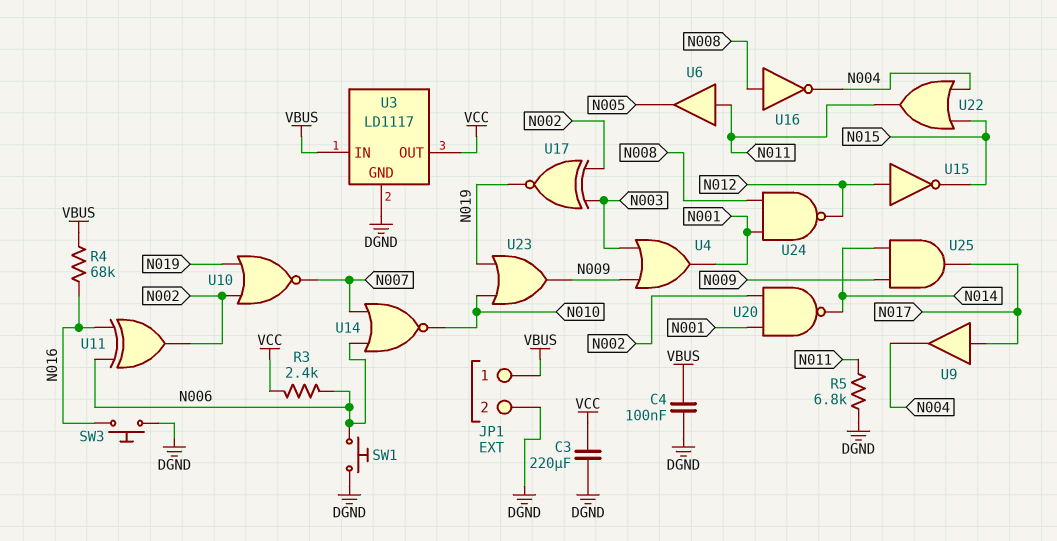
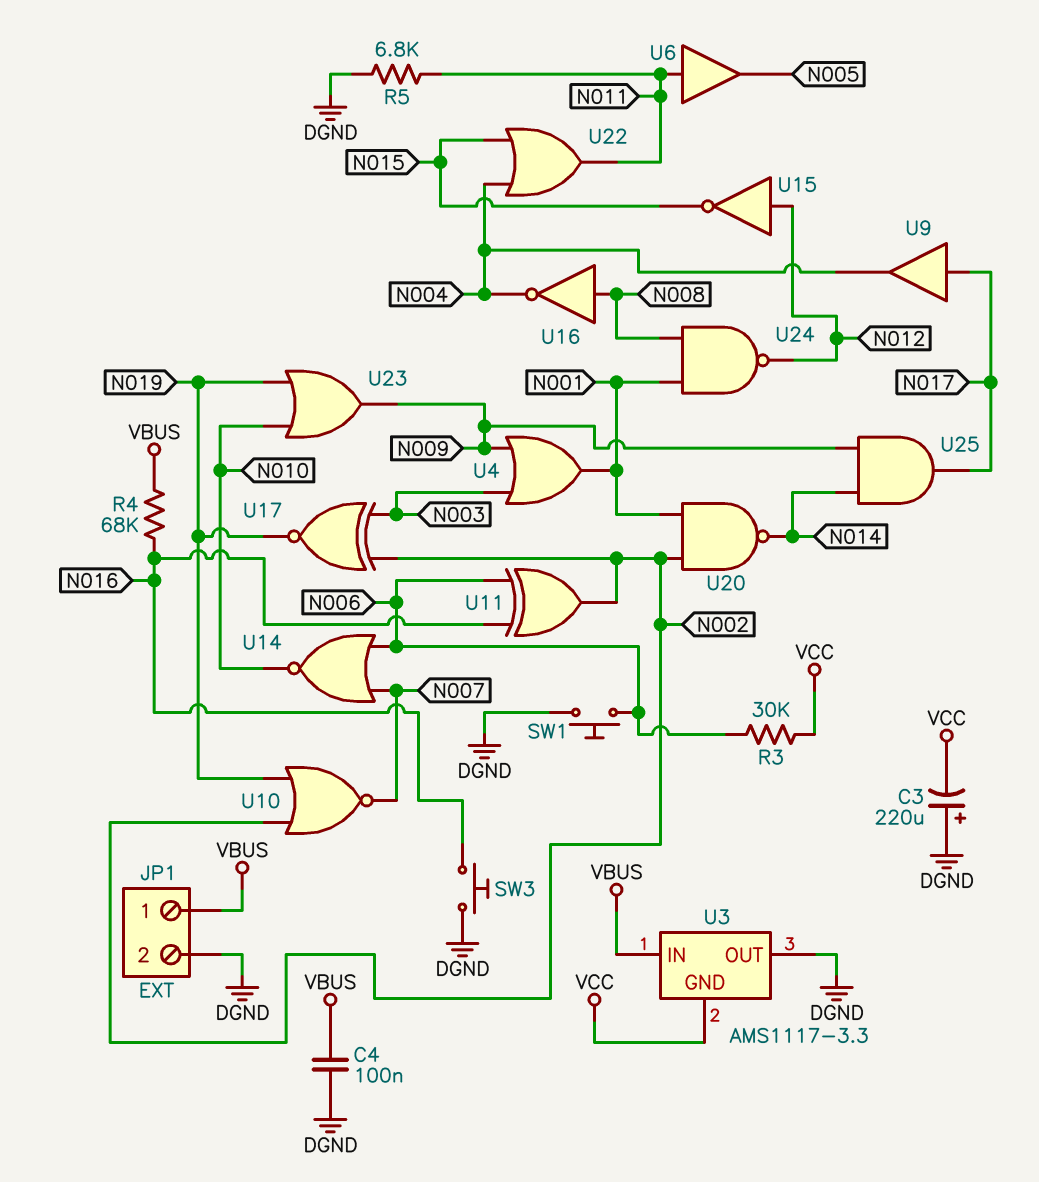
C3: 220uF (DGND, VCC) -> 220uF (plus DGND, minus VCC)
R3: 2.4k (N006, VCC) -> 30k (N006, VCC)
U3: LD1117 -> AMS1117-3.3
U3 pin GND: DGND -> VCC
U3 pin OUT: VCC -> DGND

